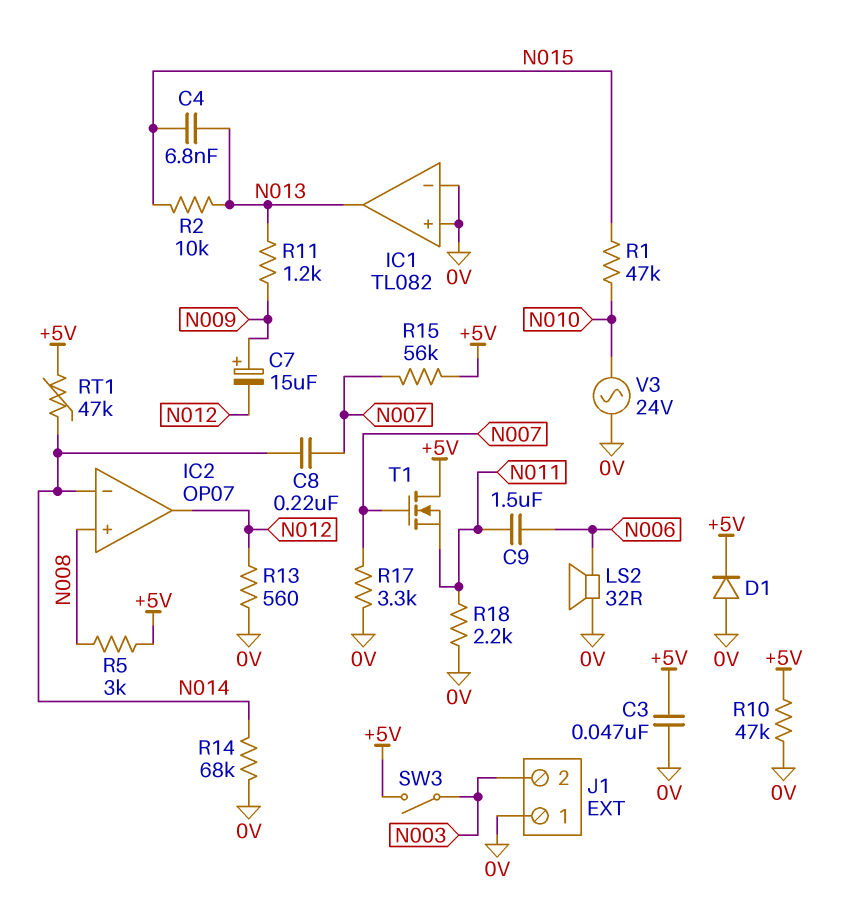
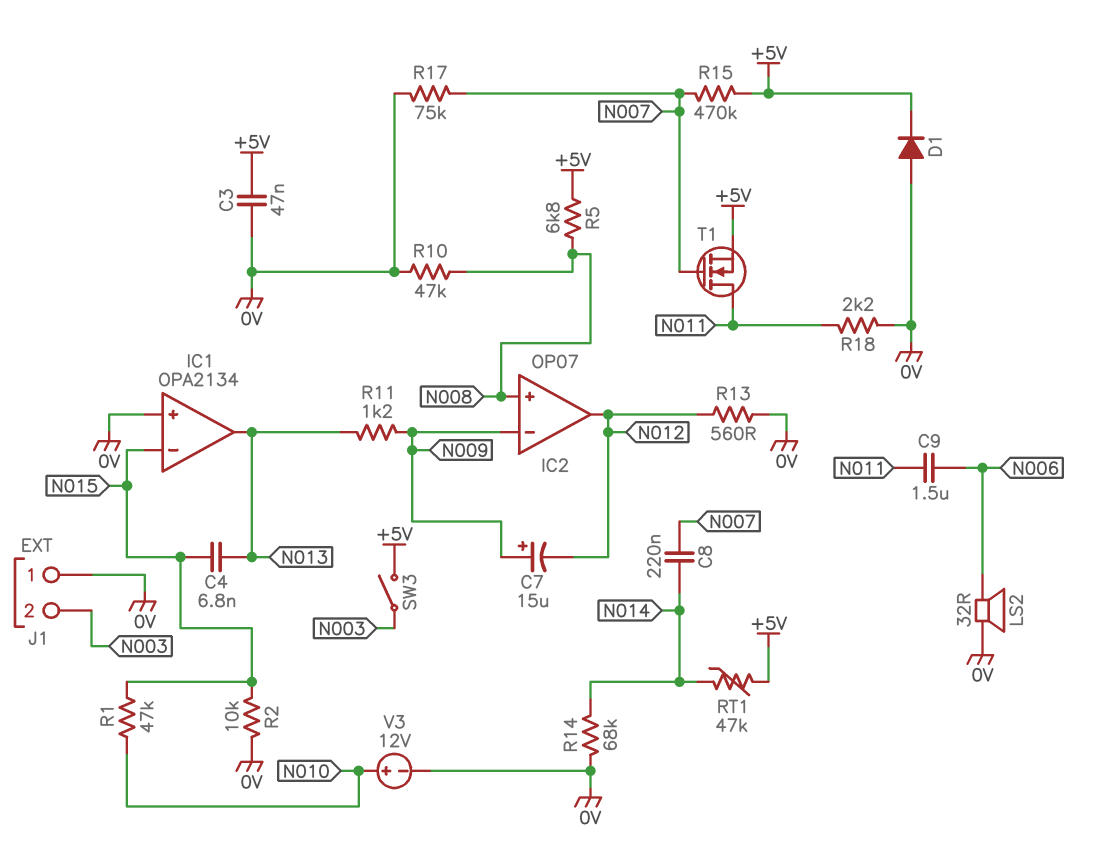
IC1: TL082 -> OPA2134
IC1 pin in-: 0V -> N015
IC2 pin in-: N014 -> N009
R2: 10k (N013, N015) -> 10k (0V, N015)
R5: 3k (+5V, N008) -> 6.8k (+5V, N008)
R10: 47k (+5V, 0V) -> 47k (0V, N008)
R15: 56k (+5V, N007) -> 470k (+5V, N007)
R17: 3.3k (0V, N007) -> 75k (0V, N007)
T1: NMOS (G N007, D +5V, S N011) -> NMOS (G N007, D N011, S +5V)
V3: AC 24V (0V, N010) -> 12V (plus N010, minus 0V)

